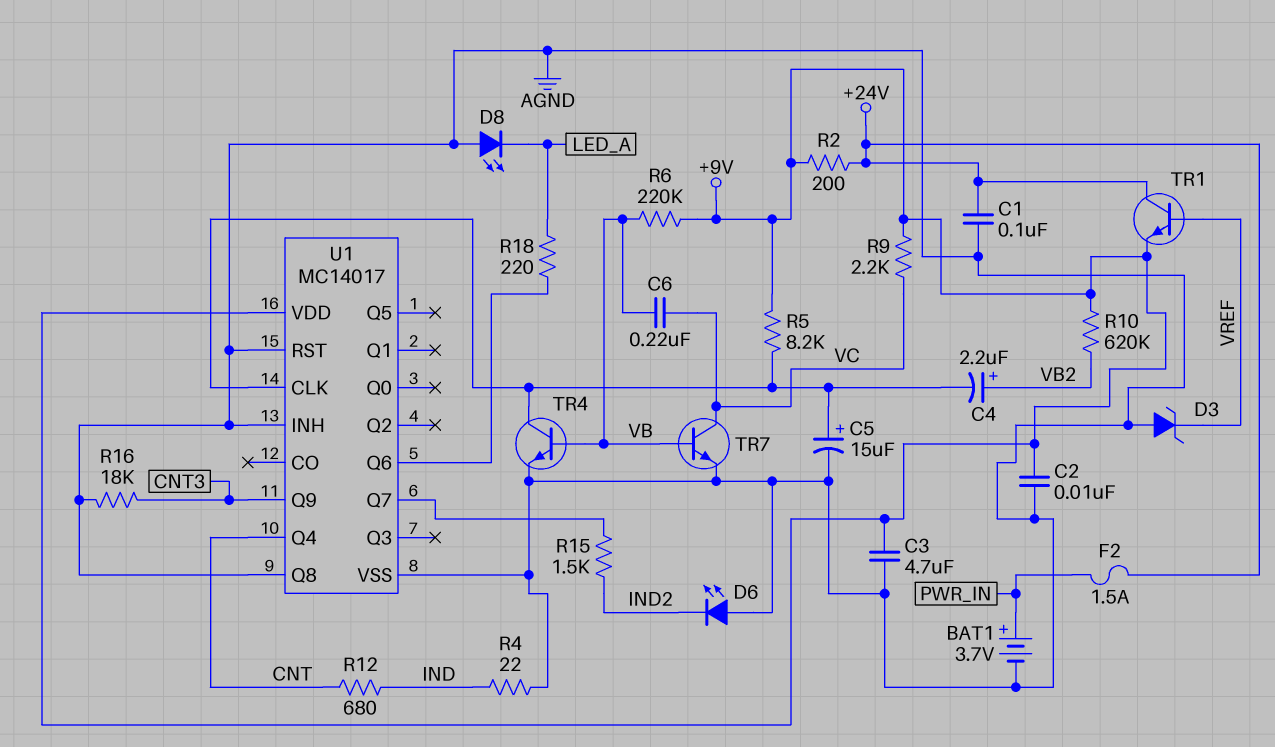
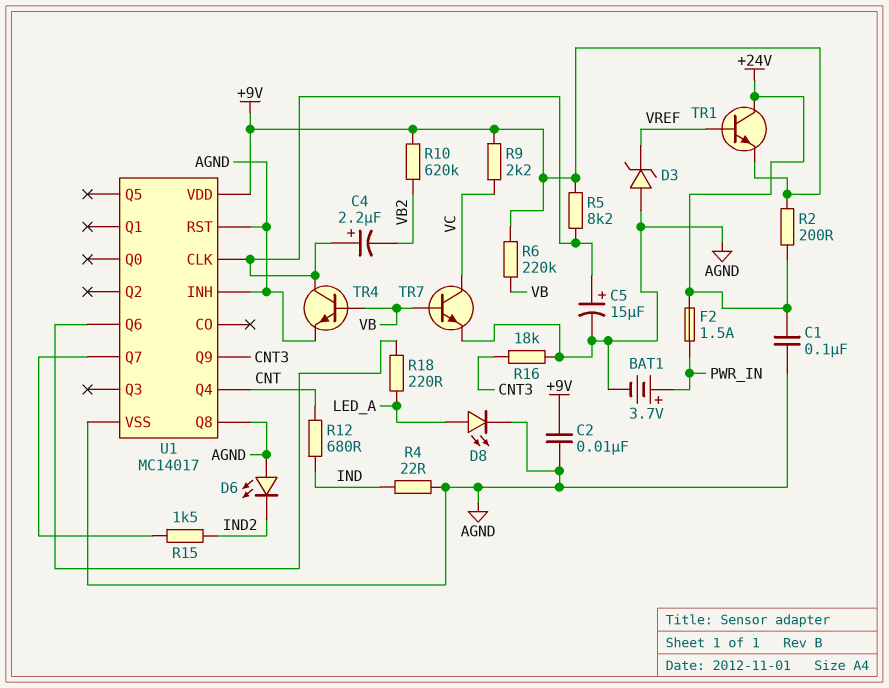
C3: 4.7uF (+9V, AGND) -> none
C4: 2.2uF (plus VB2, minus U1/CLK) -> 2.2uF (plus U1/CLK, minus VB2)
C6: 220nF (VB, VC) -> none
D8: LED (A AGND, K LED_A) -> LED (A LED_A, K AGND)

